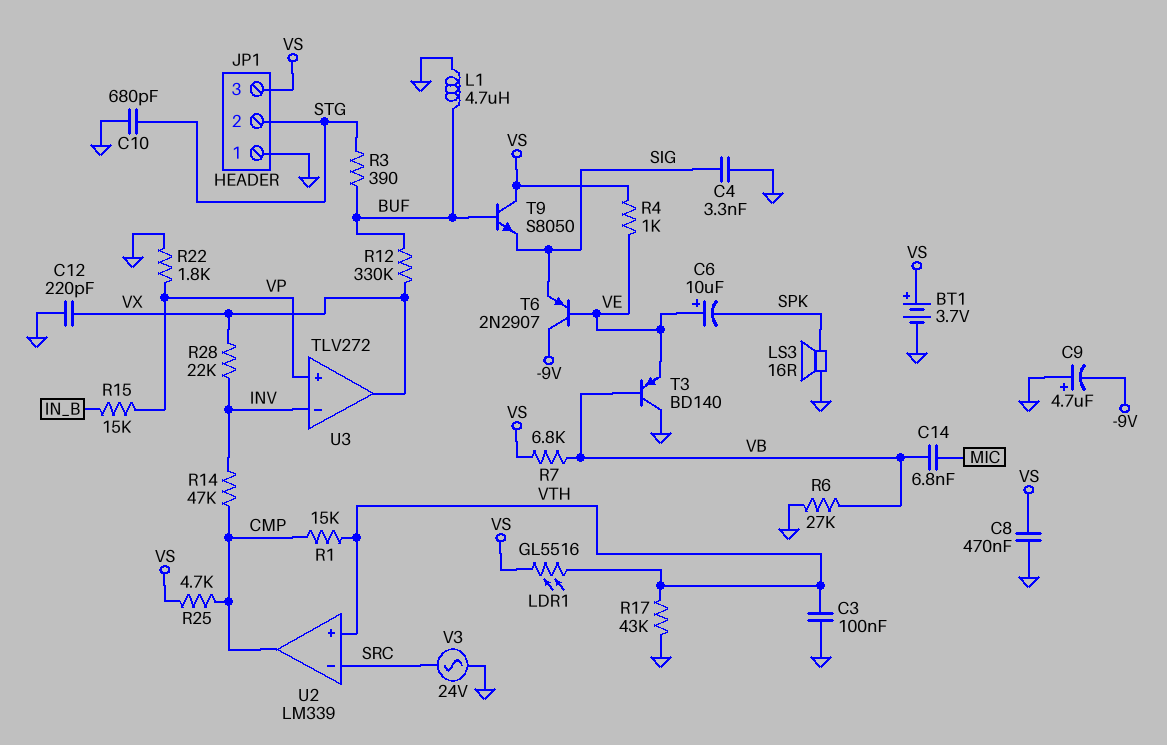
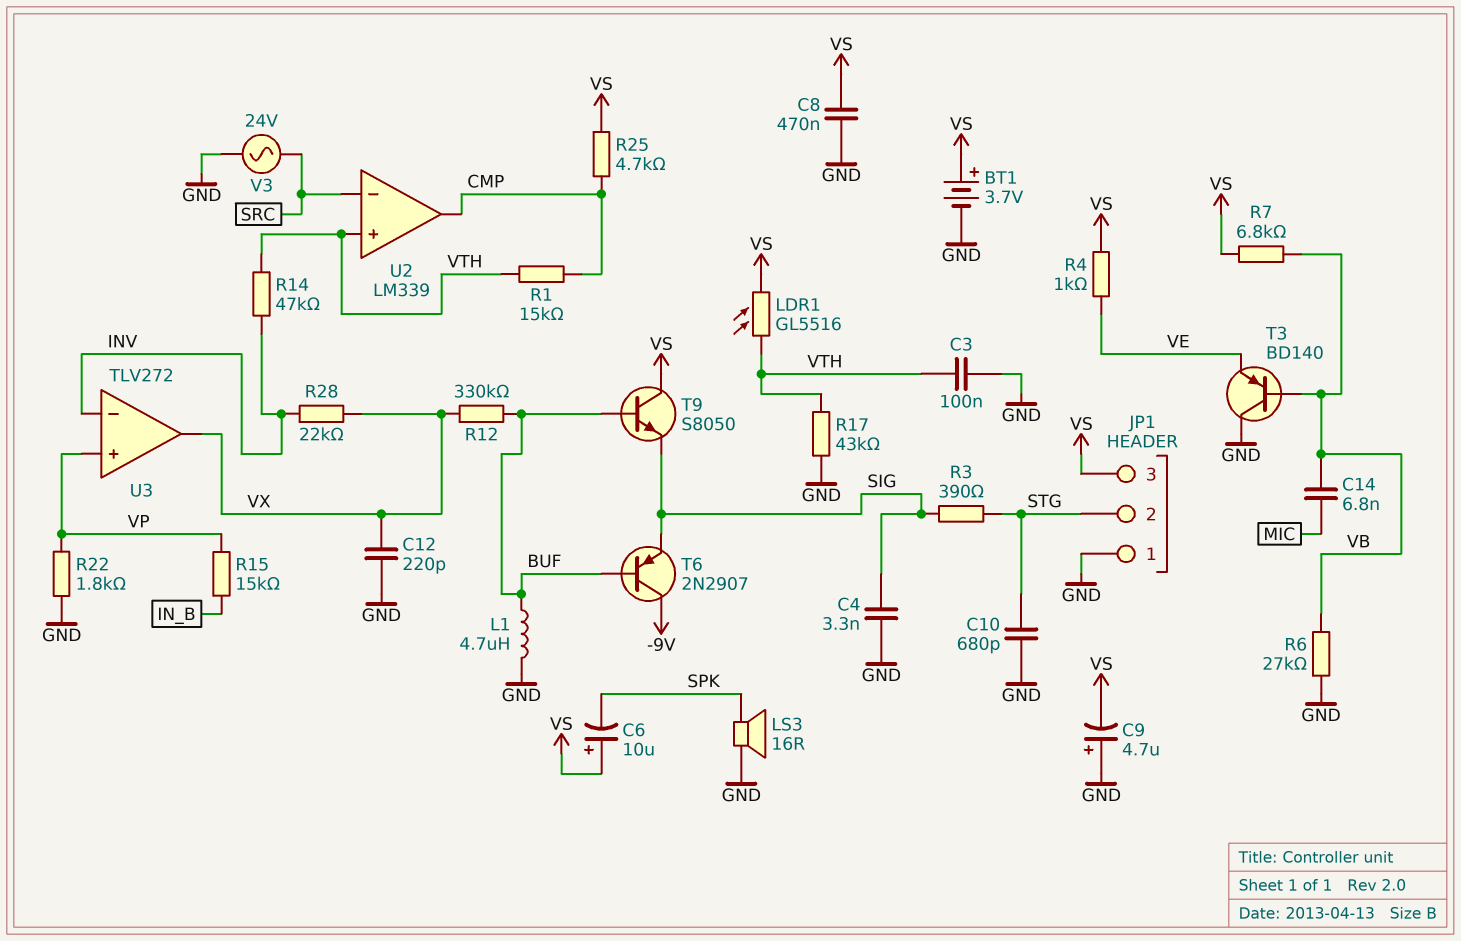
C6: 10uF (plus VE, minus SPK) -> 10uF (plus VS, minus SPK)
C9: 4.7uF (plus GND, minus -9V) -> 4.7uF (plus GND, minus VS)
R3: 390 (BUF, STG) -> 390 (SIG, STG)
R14: 47k (CMP, INV) -> 47k (INV, VTH)
T6: PNP 2N2907 (B VE, C -9V, E SIG) -> PNP 2N2907 (B BUF, C -9V, E SIG)

